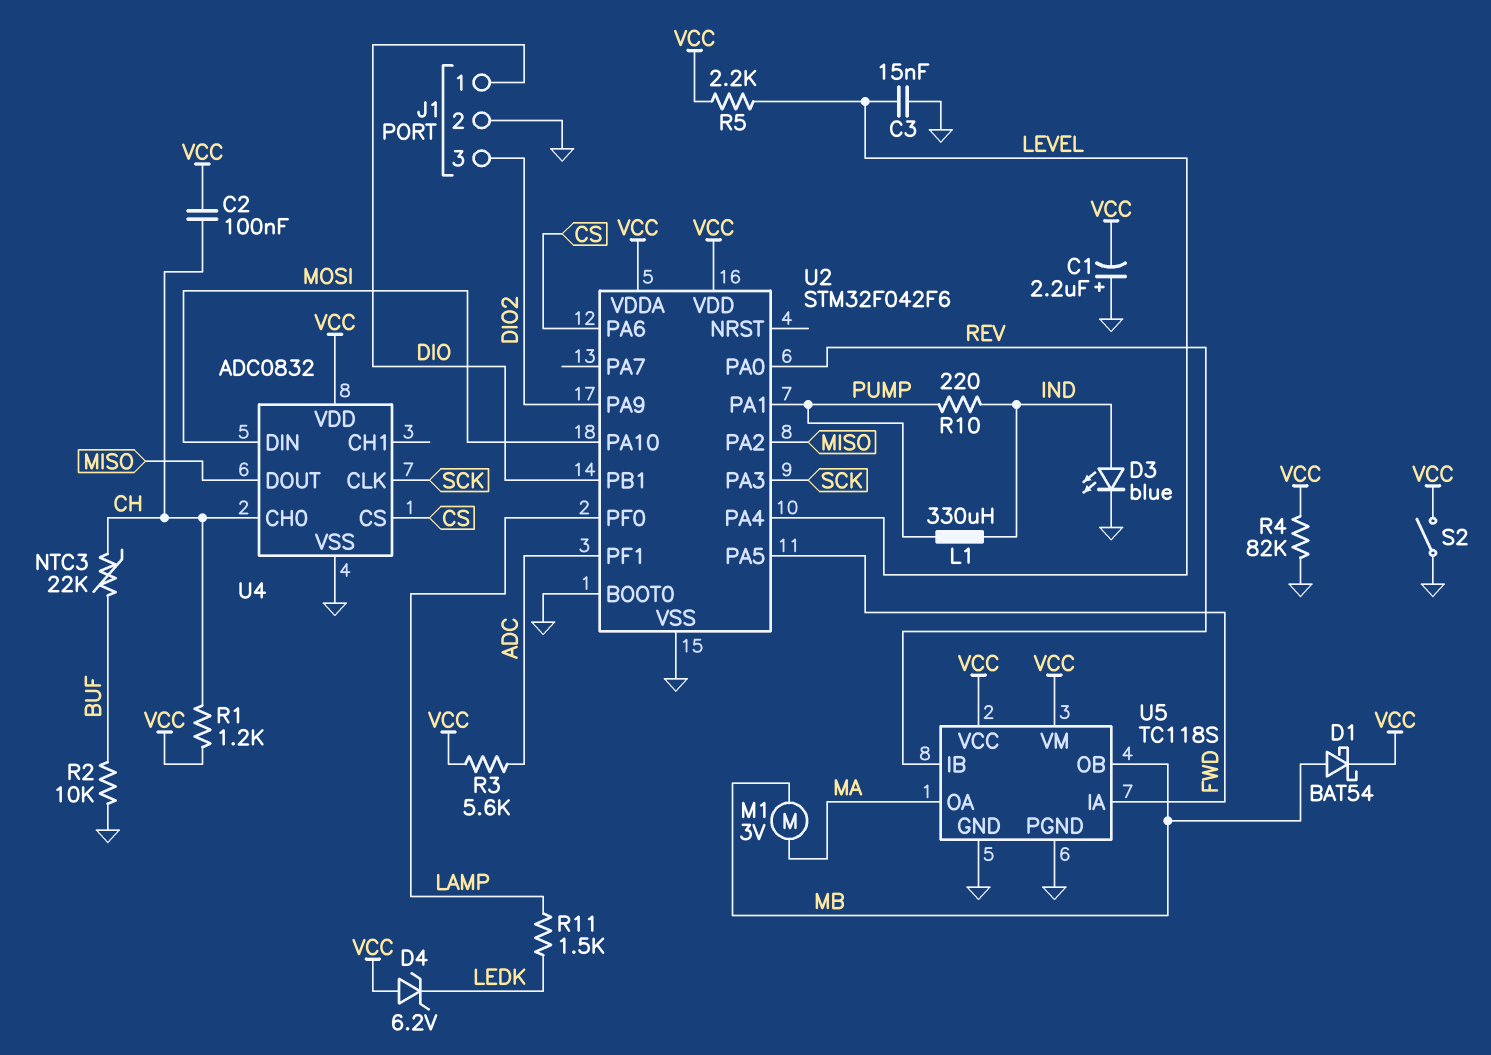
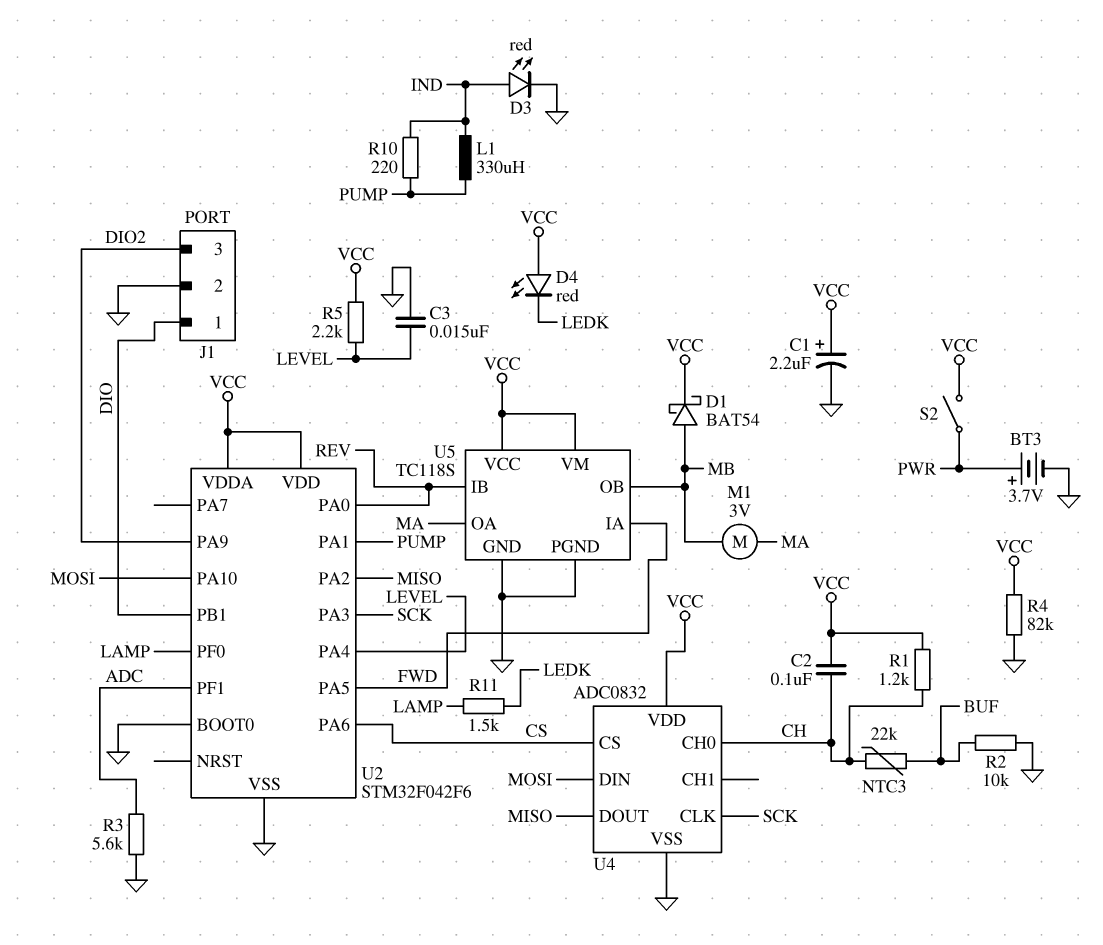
BT3: none -> 3.7V (plus PWR, minus GND)
C1: 2.2uF (plus GND, minus VCC) -> 2.2uF (plus VCC, minus GND)
D3: LED blue (A IND, K GND) -> LED red (A IND, K GND)
D4: zener 6.2V (A VCC, K LEDK) -> LED red (A VCC, K LEDK)
R3: 5.6k (ADC, VCC) -> 5.6k (ADC, GND)
S2: switch (GND, VCC) -> switch (PWR, VCC)

